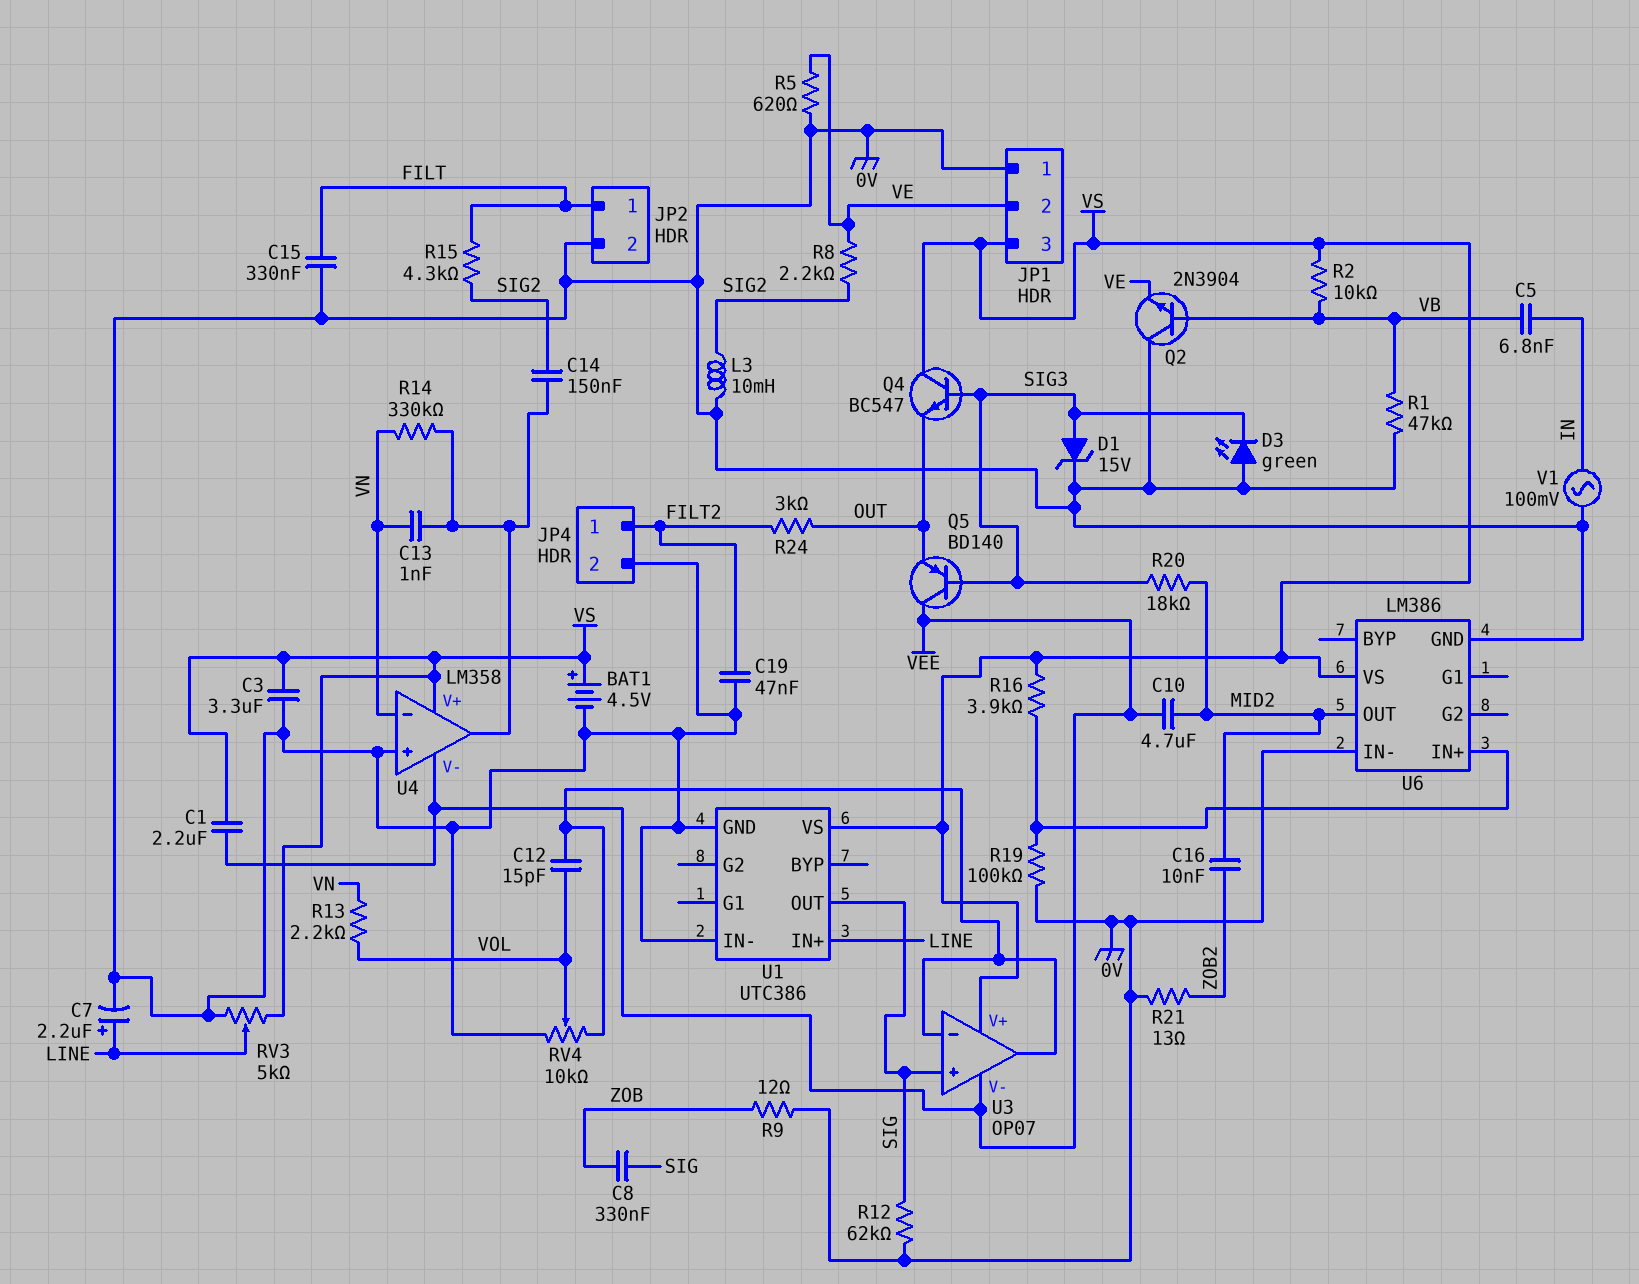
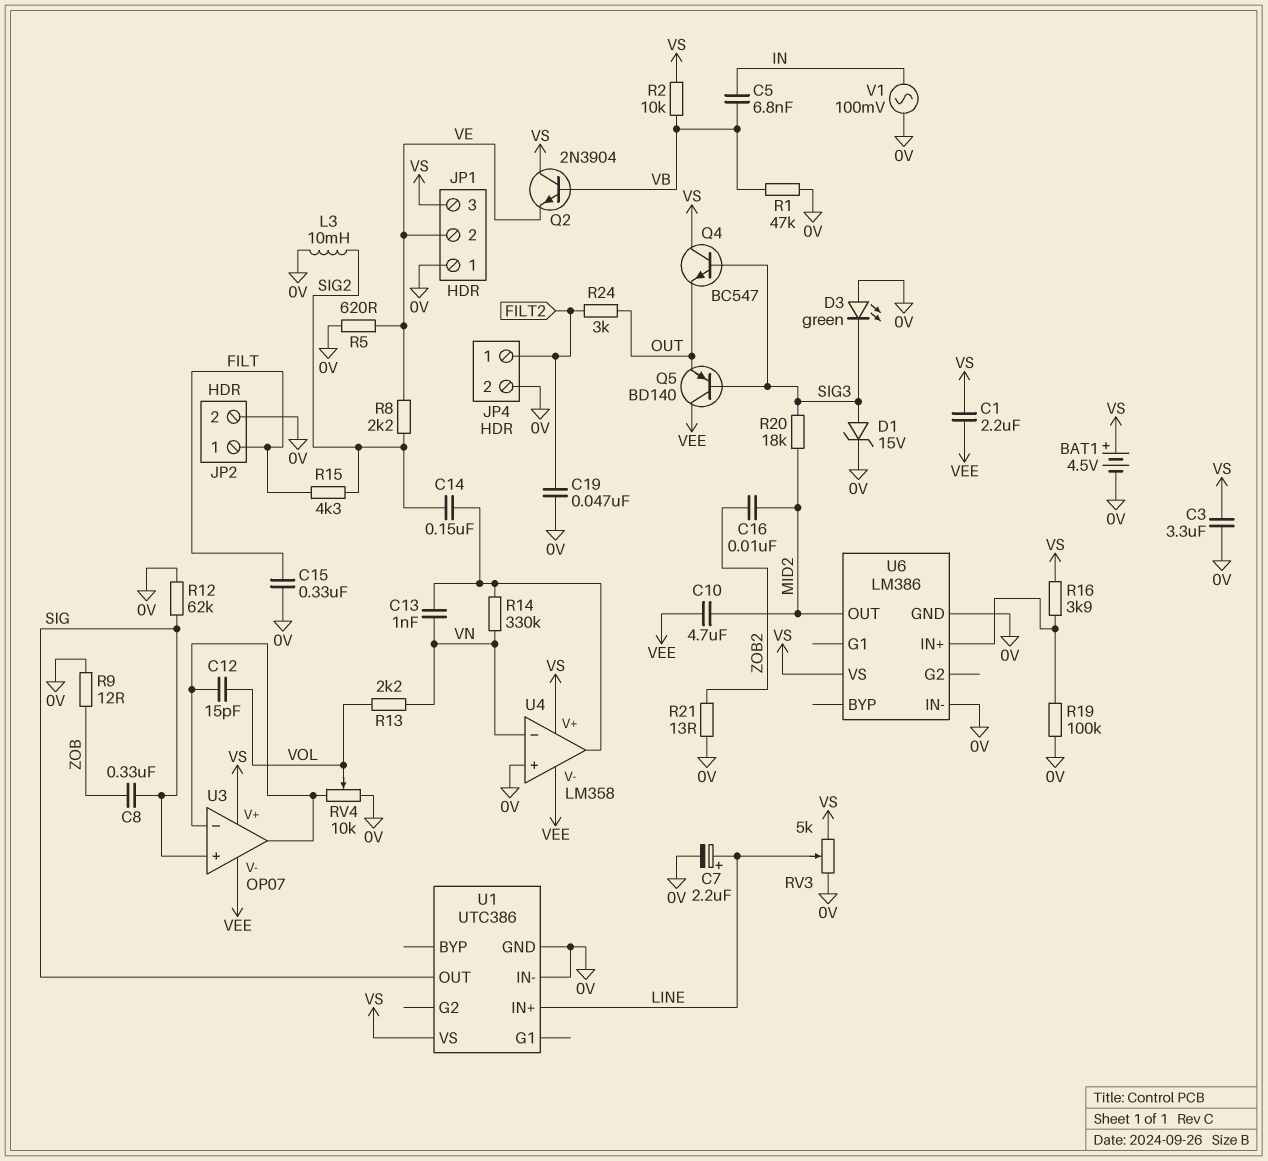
Q2: NPN 2N3904 (B VB, C 0V, E VE) -> NPN 2N3904 (B VB, C VS, E VE)

